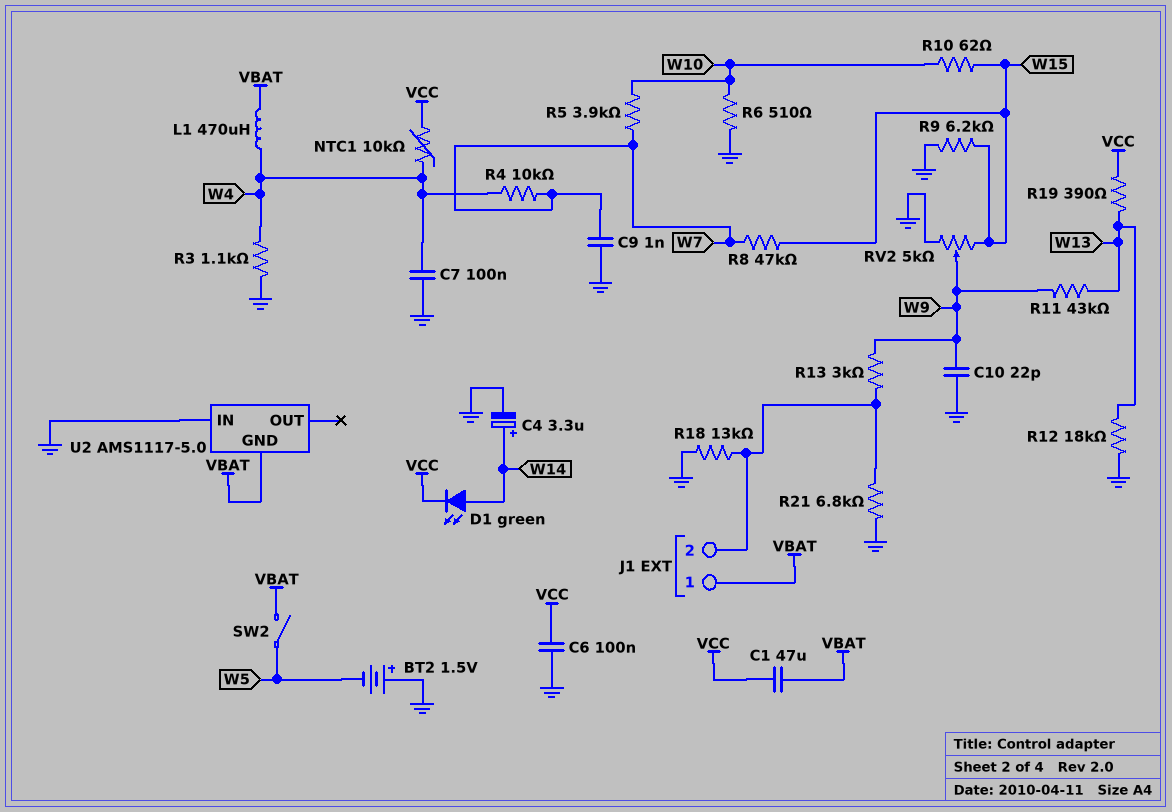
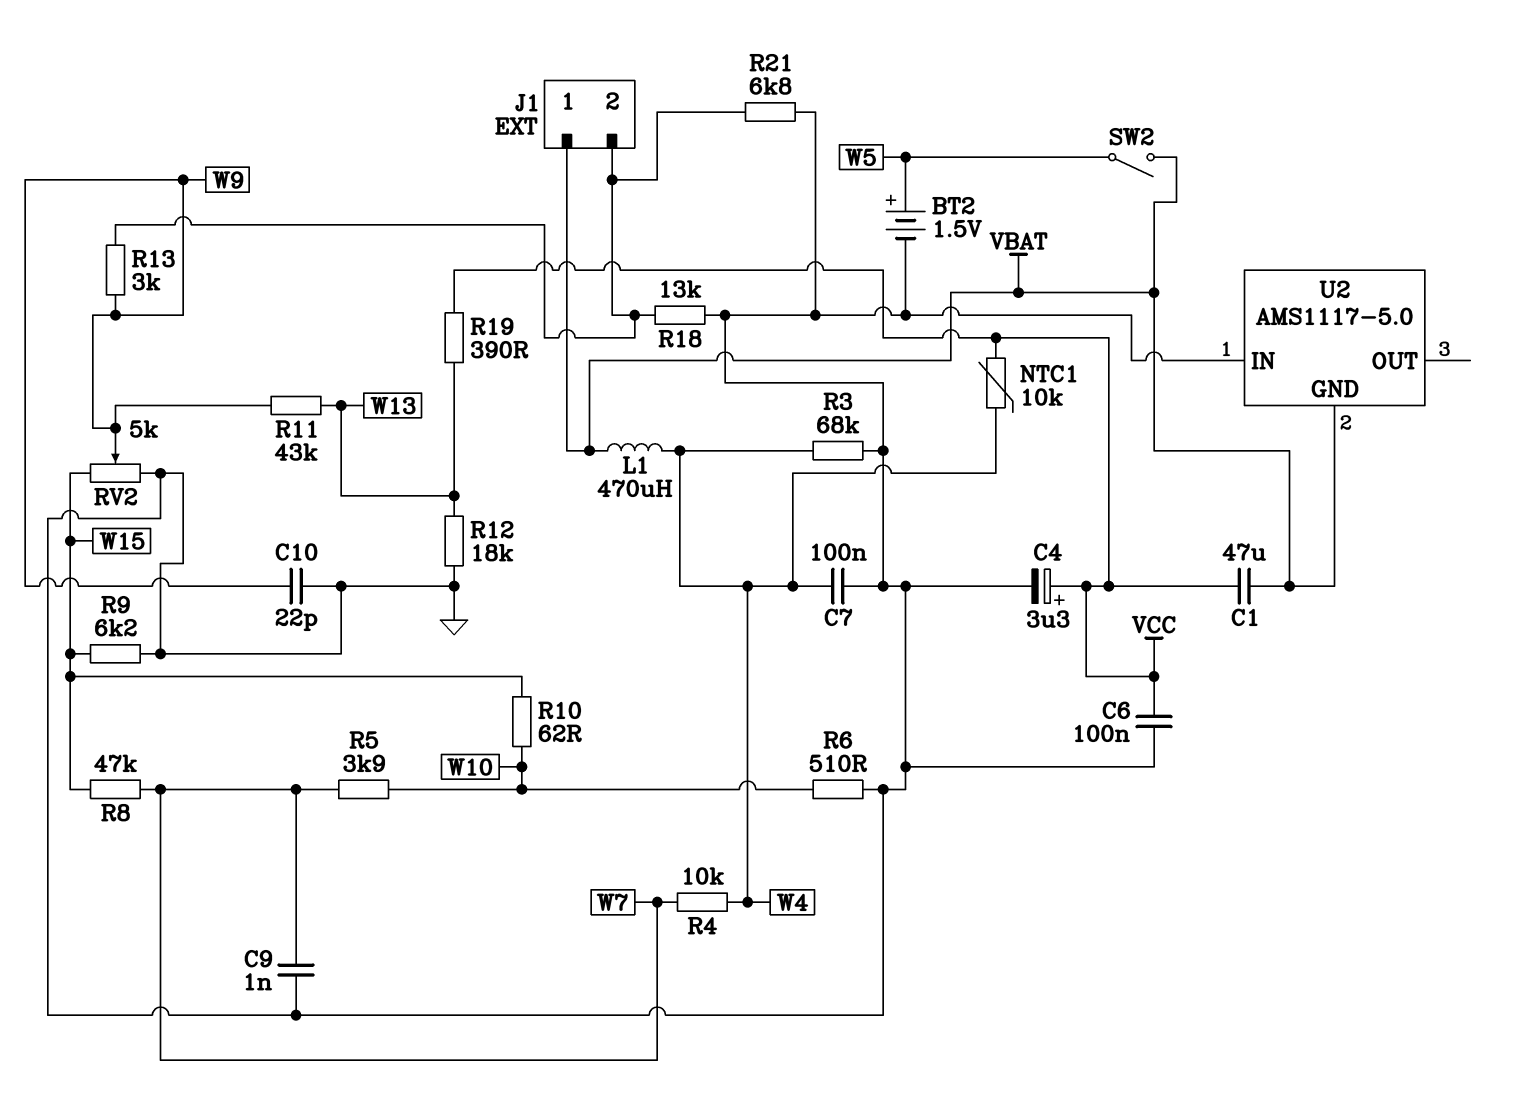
BT2: 1.5V (plus GND, minus W5) -> 1.5V (plus W5, minus GND)
C4: 3.3uF (plus W14, minus GND) -> 3.3uF (plus VCC, minus GND)
D1: LED green (A W14, K VCC) -> none
R3: 1.1k (GND, W4) -> 68k (GND, W4)

